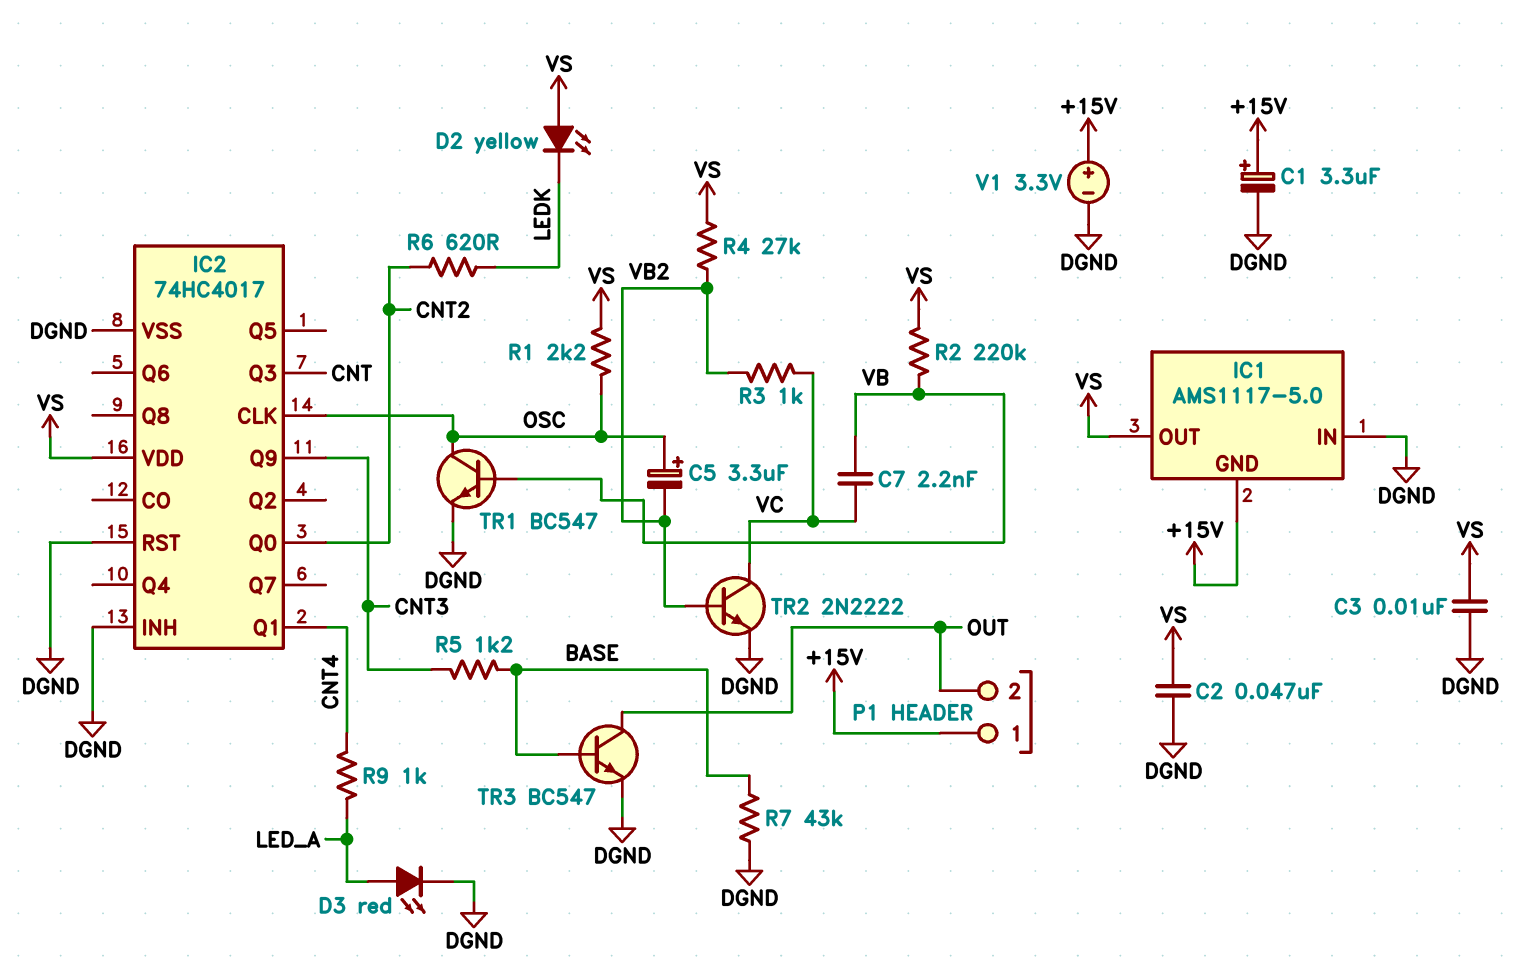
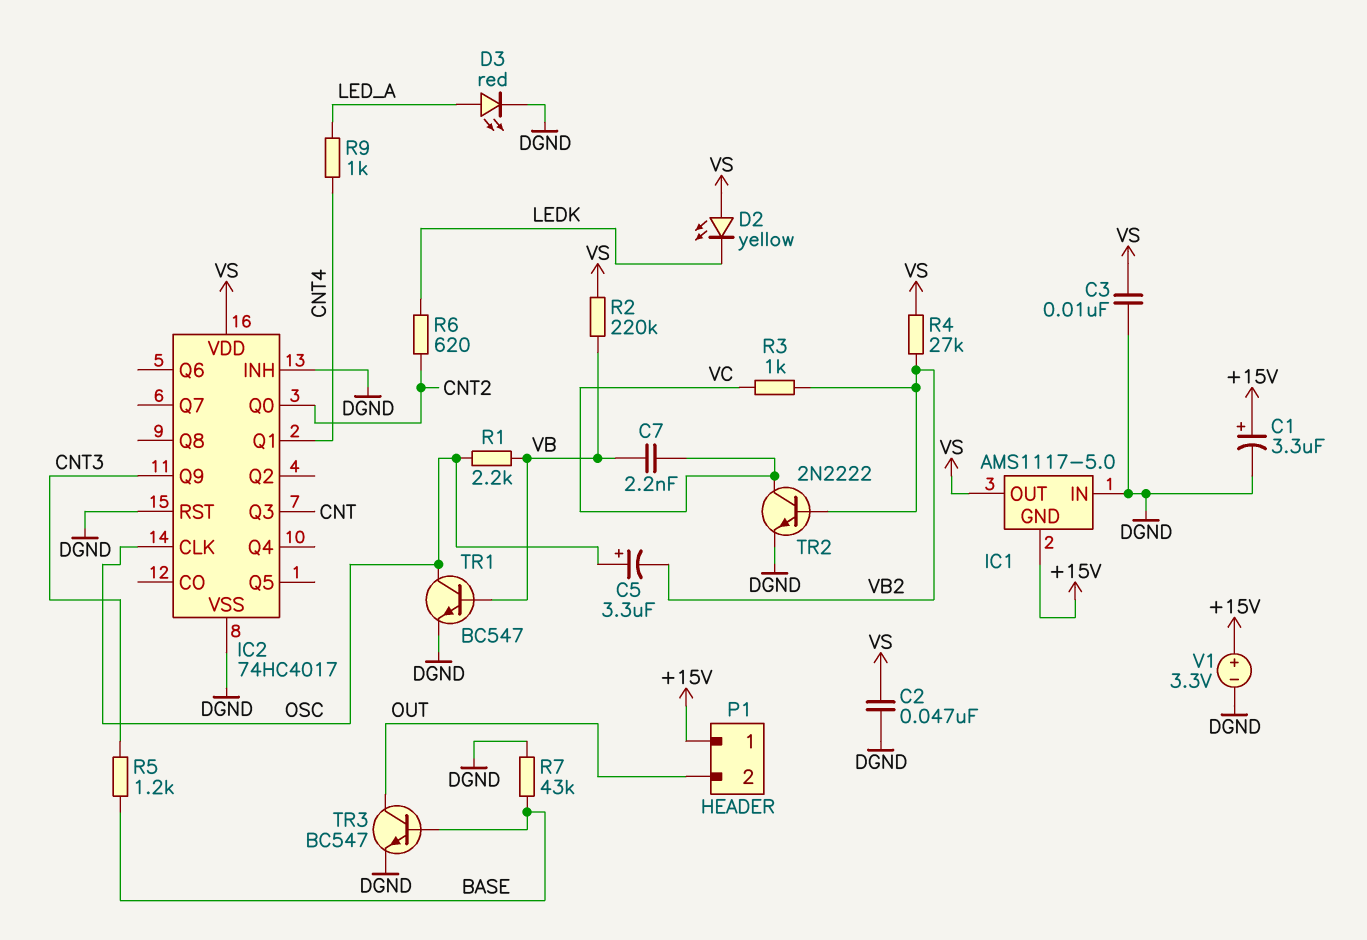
R1: 2.2k (OSC, VS) -> 2.2k (OSC, VB)

